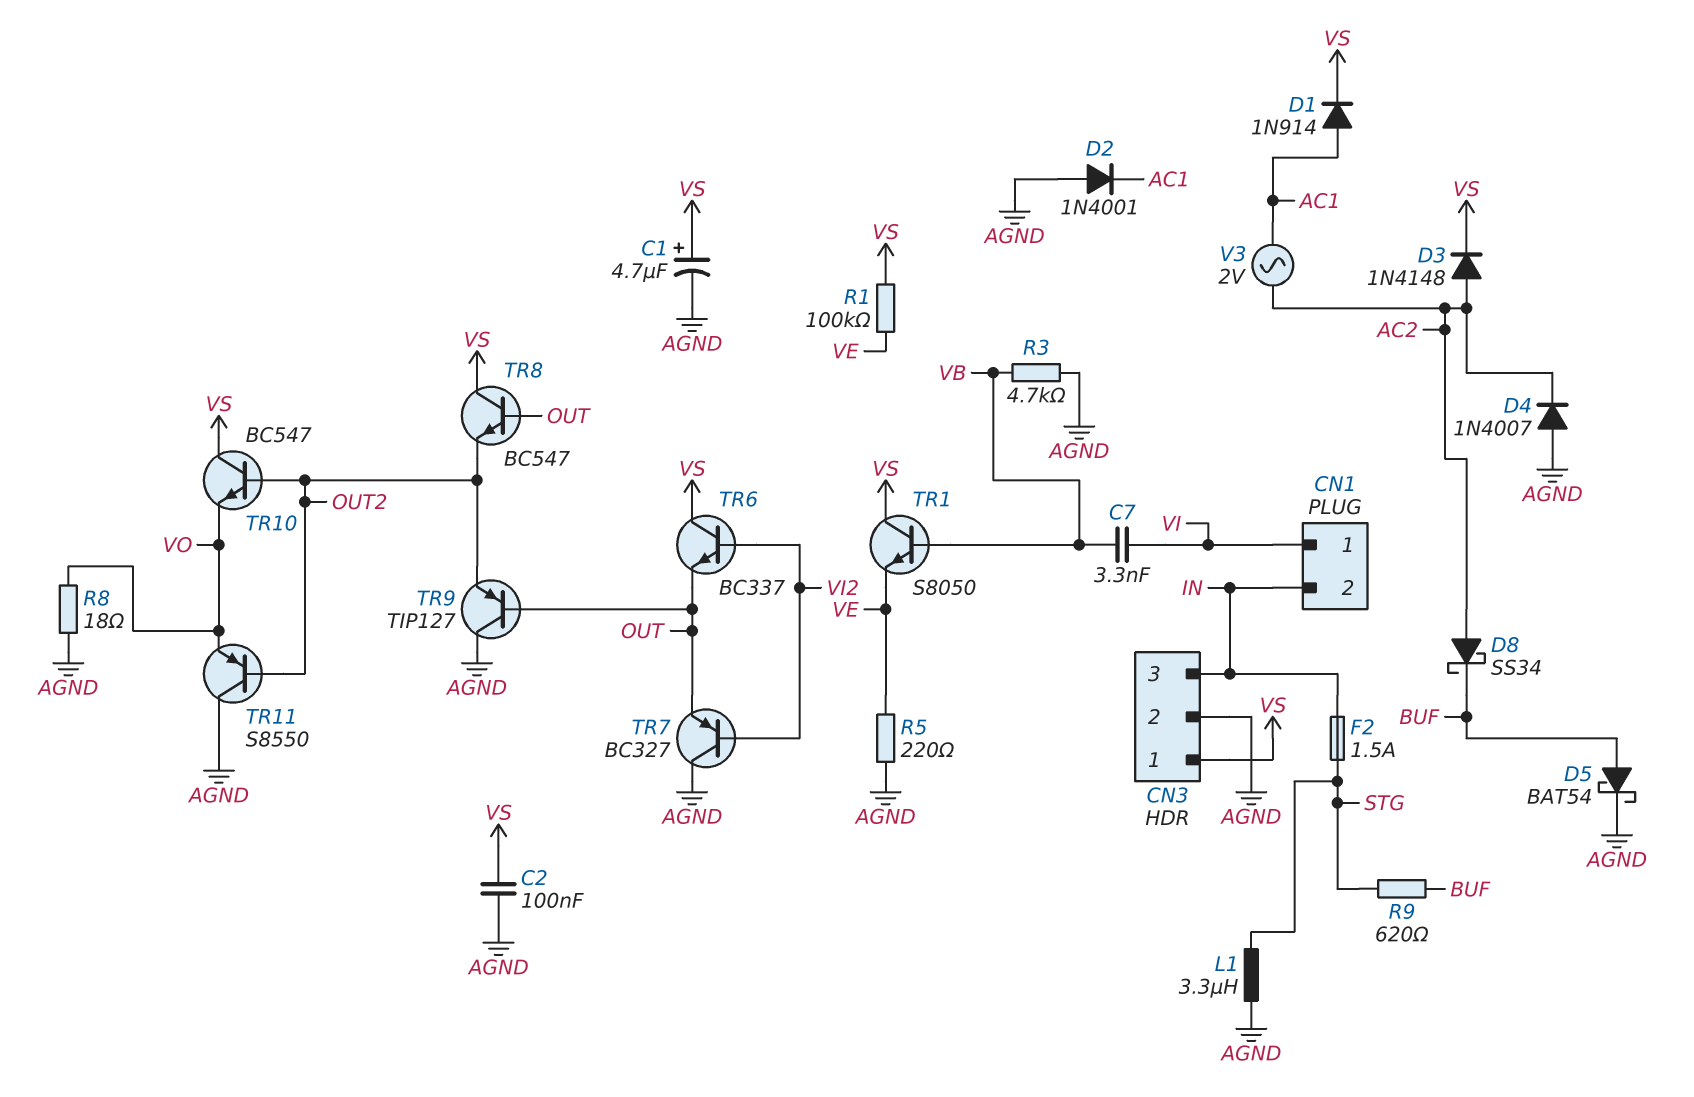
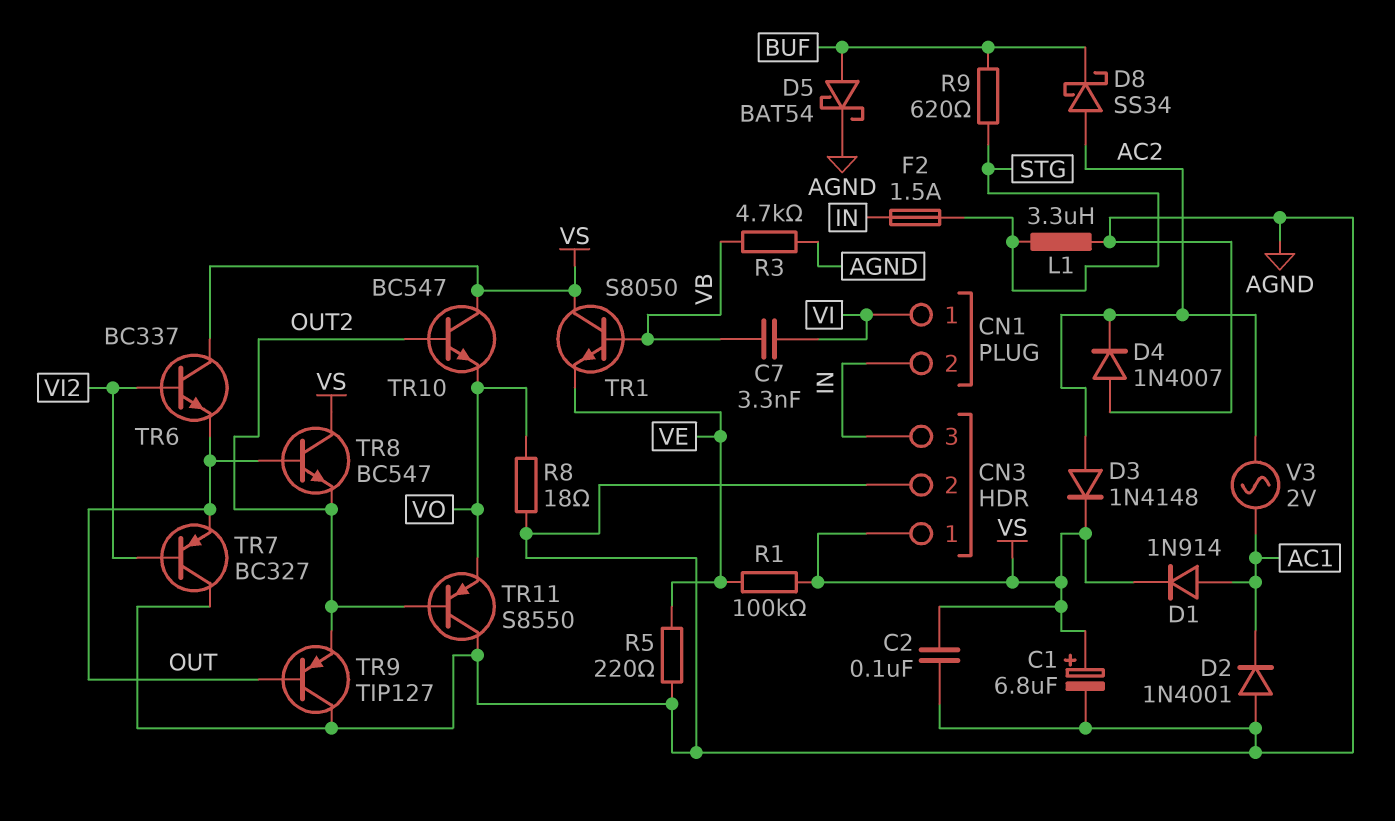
C1: 4.7uF (plus VS, minus AGND) -> 6.8uF (plus VS, minus AGND)

